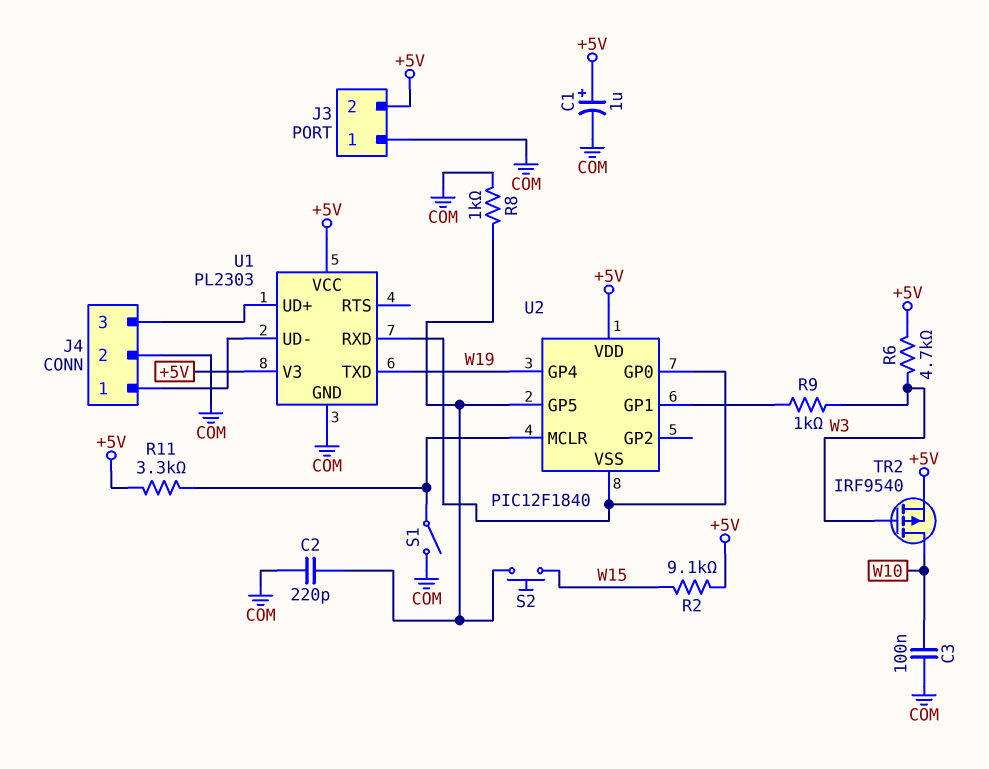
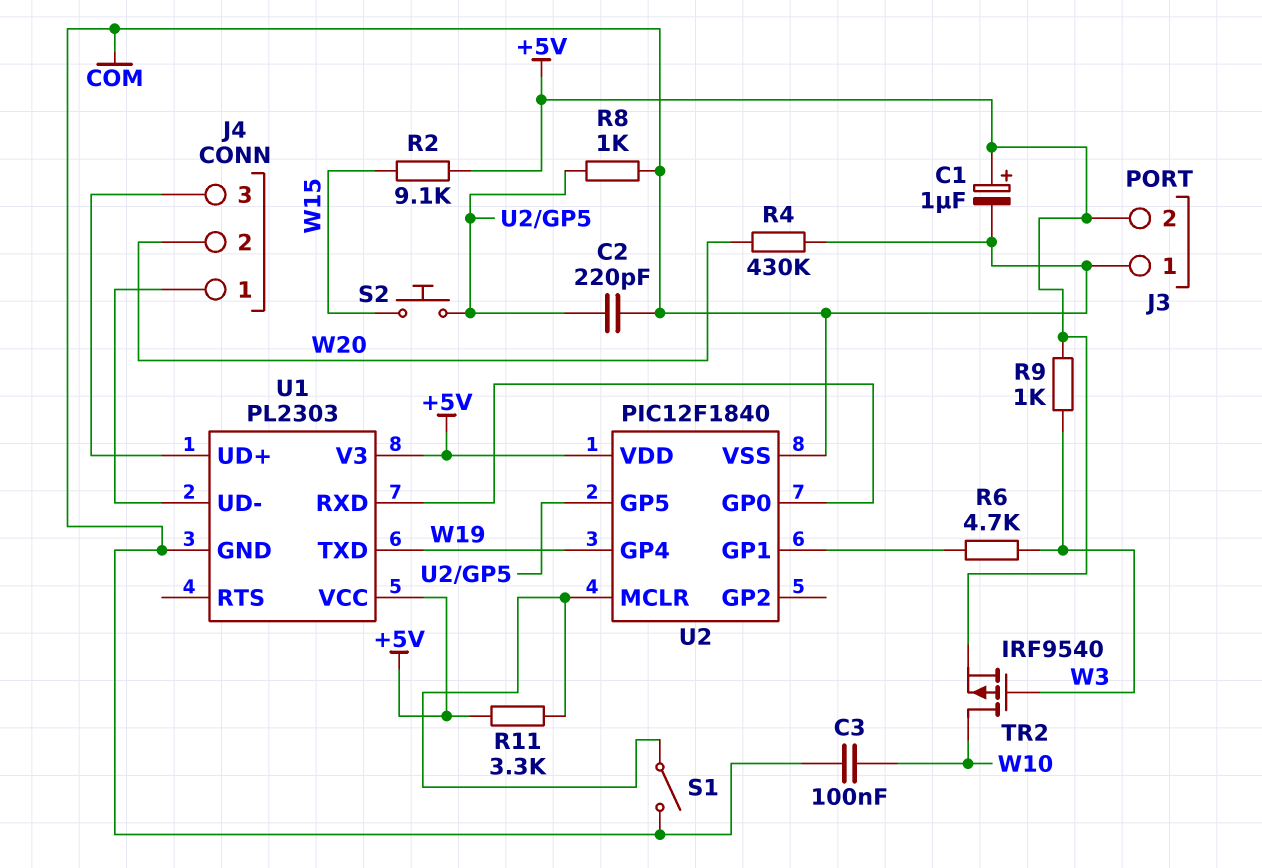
J4 pin 2: COM -> W20
R4: none -> 430k (COM, W20)
R6: 4.7k (+5V, W3) -> 4.7k (U2/GP1, W3)
R9: 1k (U2/GP1, W3) -> 1k (+5V, W3)
U2 pin VSS: U1/RXD -> COM

